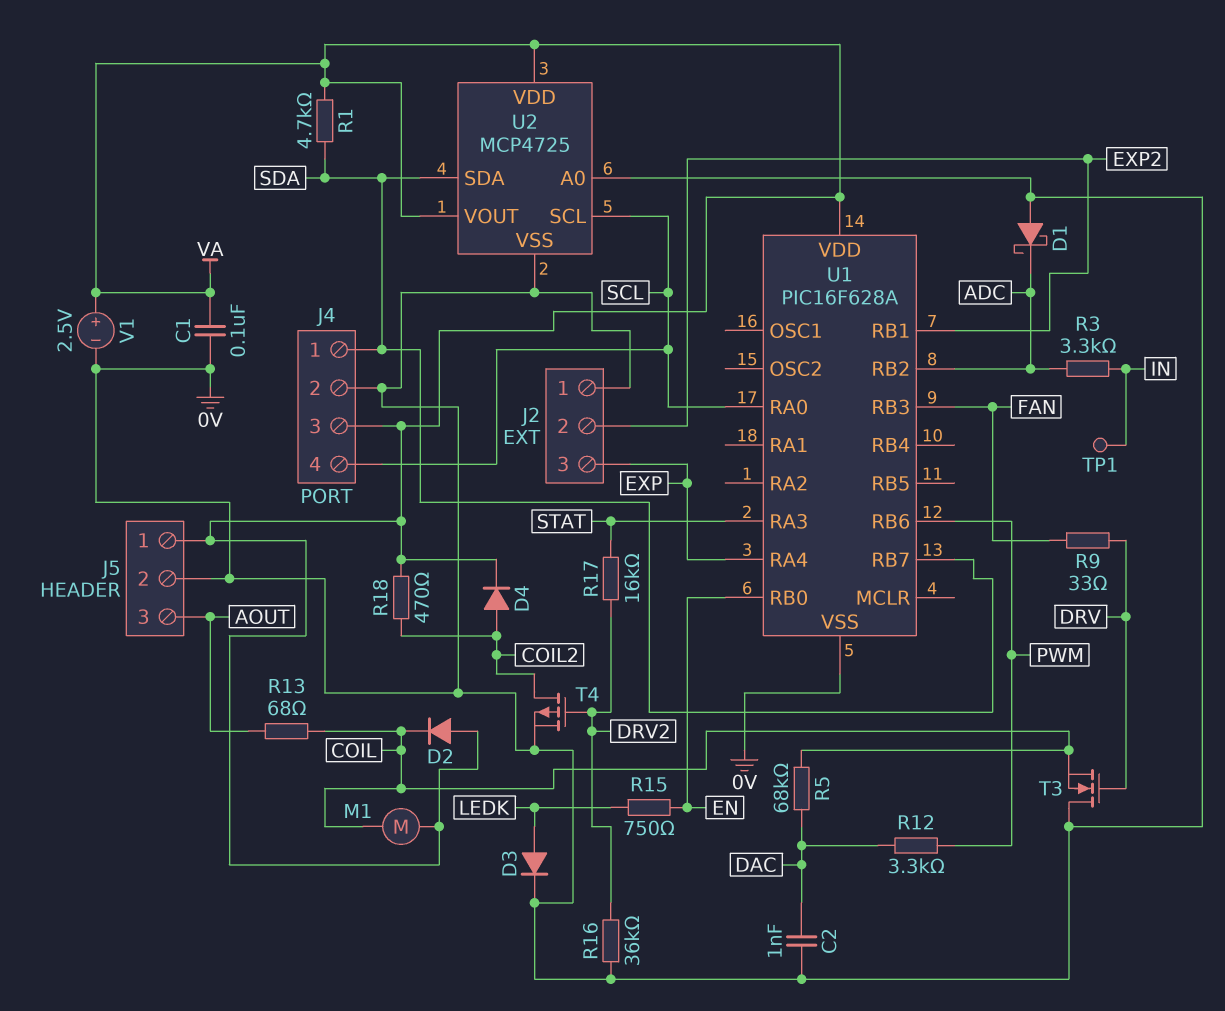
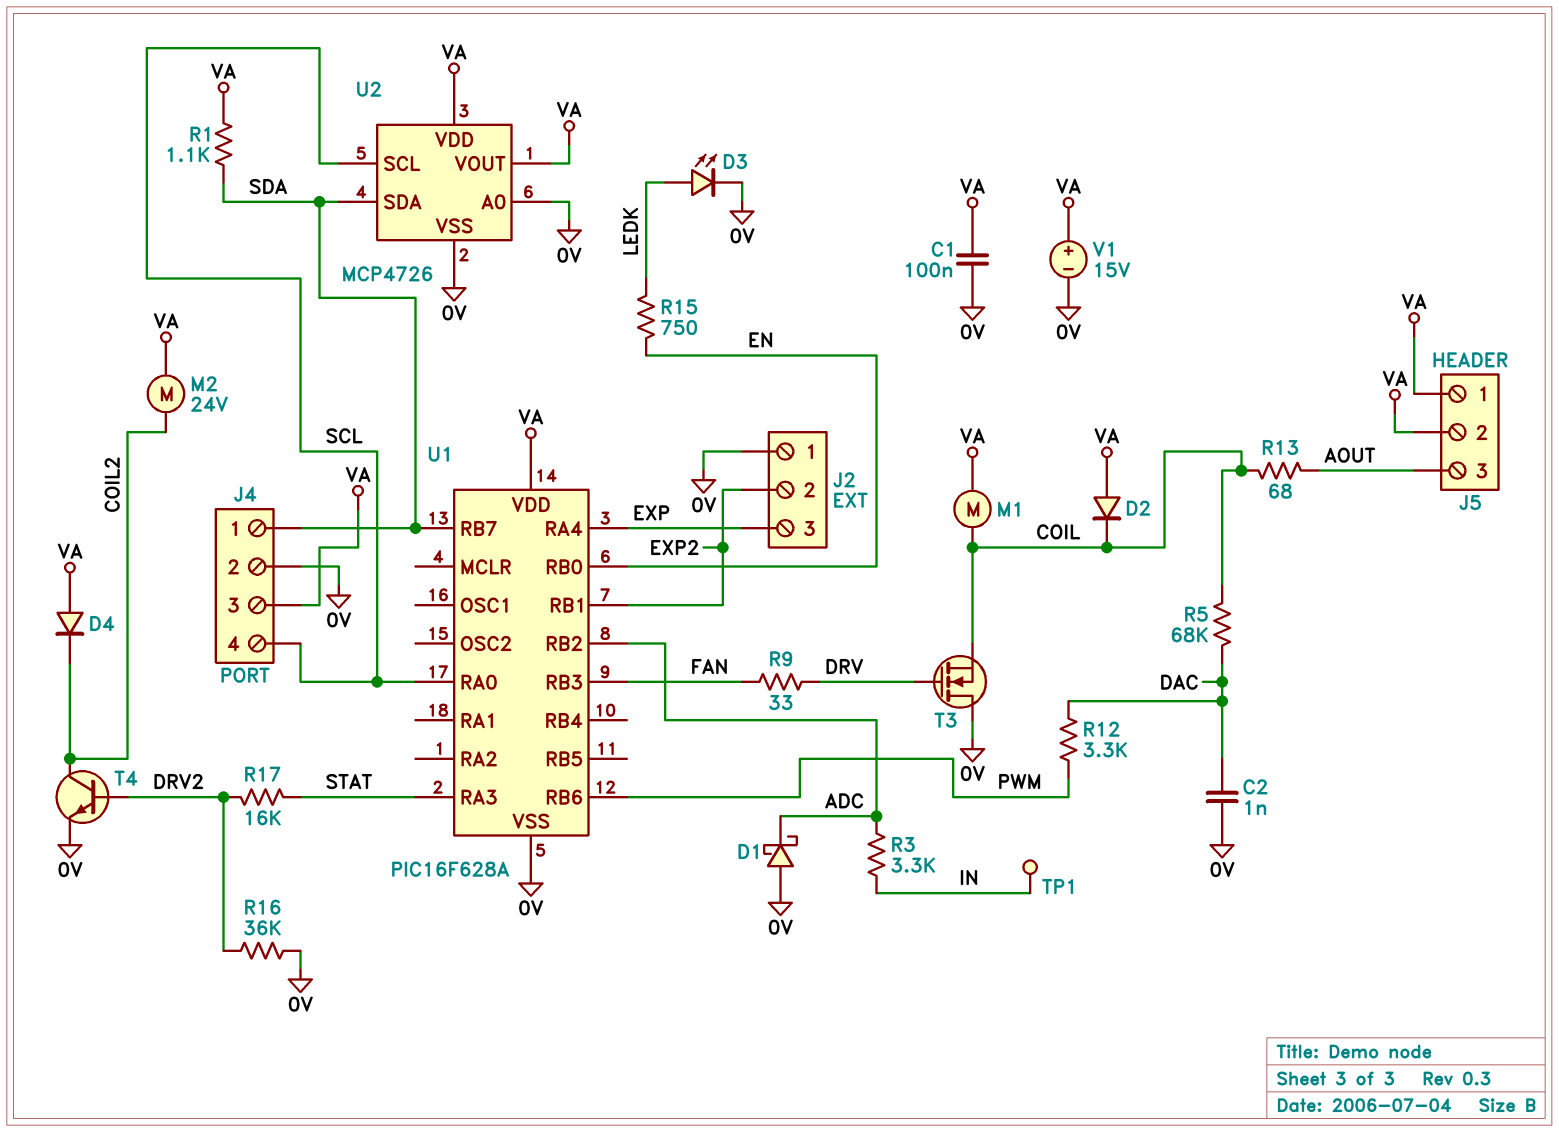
D3: diode (A LEDK, K 0V) -> LED (A LEDK, K 0V)
D4: diode (A COIL2, K VA) -> diode (A VA, K COIL2)
J5 pin 2: 0V -> VA
M2: none -> motor 24V (COIL2, VA)
R1: 4.7k (SDA, VA) -> 1.1k (SDA, VA)
R18: 470 (COIL2, VA) -> none
T4: PMOS (G DRV2, D COIL2, S 0V) -> NPN (B DRV2, C COIL2, E 0V)
U2: MCP4725 -> MCP4726
V1: 2.5V (plus VA, minus 0V) -> 15V (plus VA, minus 0V)

